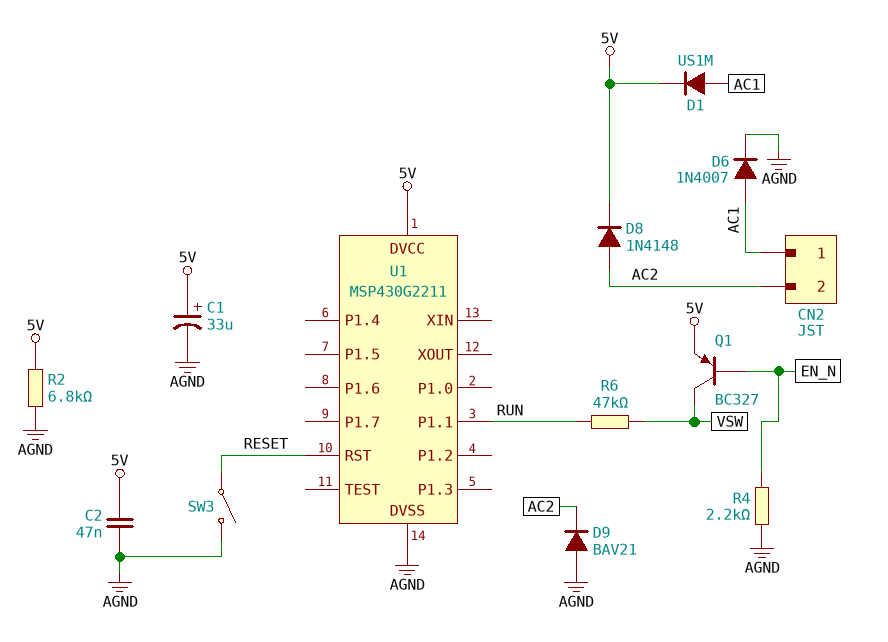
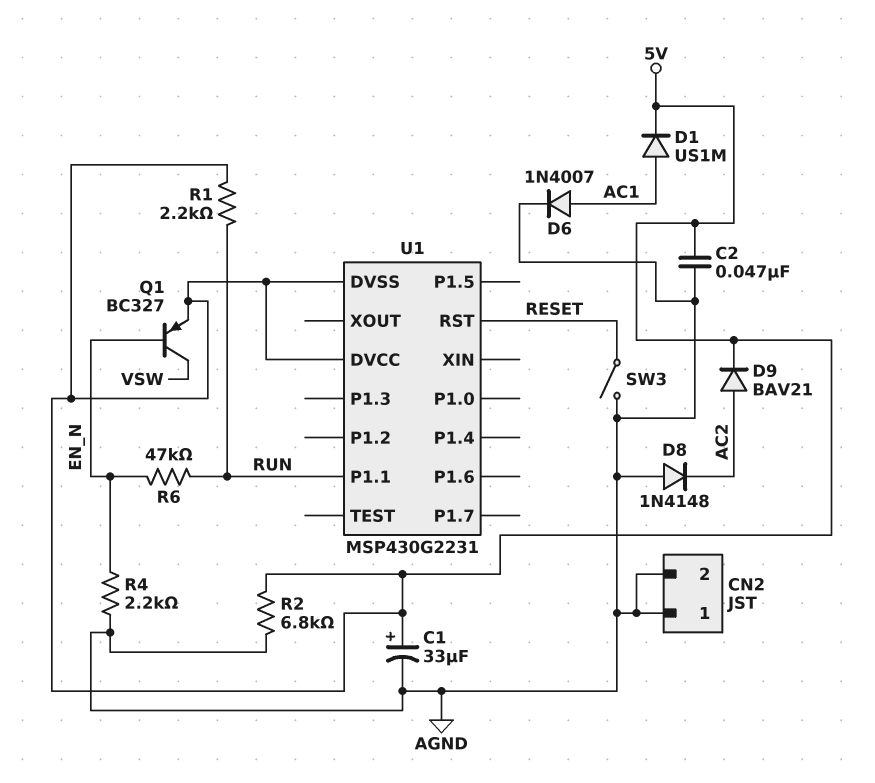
CN2 pin 1: AC1 -> AGND
CN2 pin 2: AC2 -> AGND
D8: diode 1N4148 (A AC2, K 5V) -> diode 1N4148 (A AGND, K AC2)
D9: diode BAV21 (A AGND, K AC2) -> diode BAV21 (A AC2, K 5V)
R1: none -> 2.2k (5V, RUN)
R6: 47k (RUN, VSW) -> 47k (EN_N, RUN)
U1: MSP430G2211 -> MSP430G2231
U1 pin DVSS: AGND -> 5V

